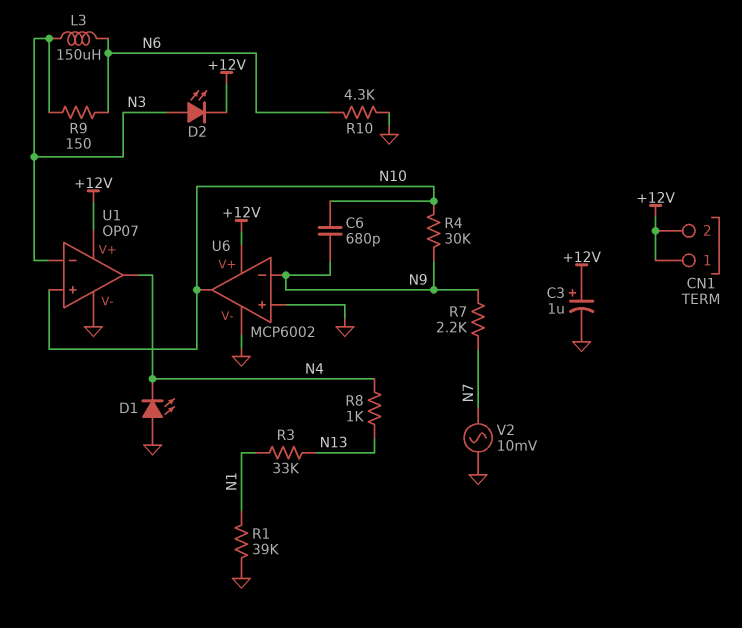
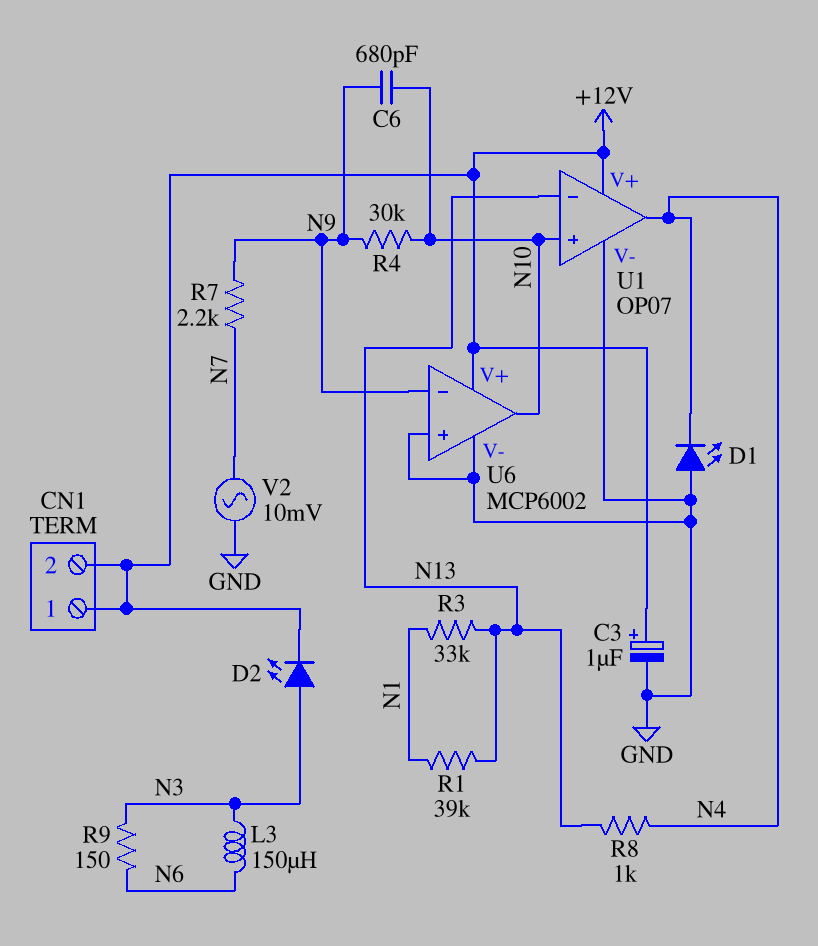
R1: 39k (GND, N1) -> 39k (N1, N13)
R10: 4.3k (GND, N6) -> none
U1 pin in-: N3 -> N13

